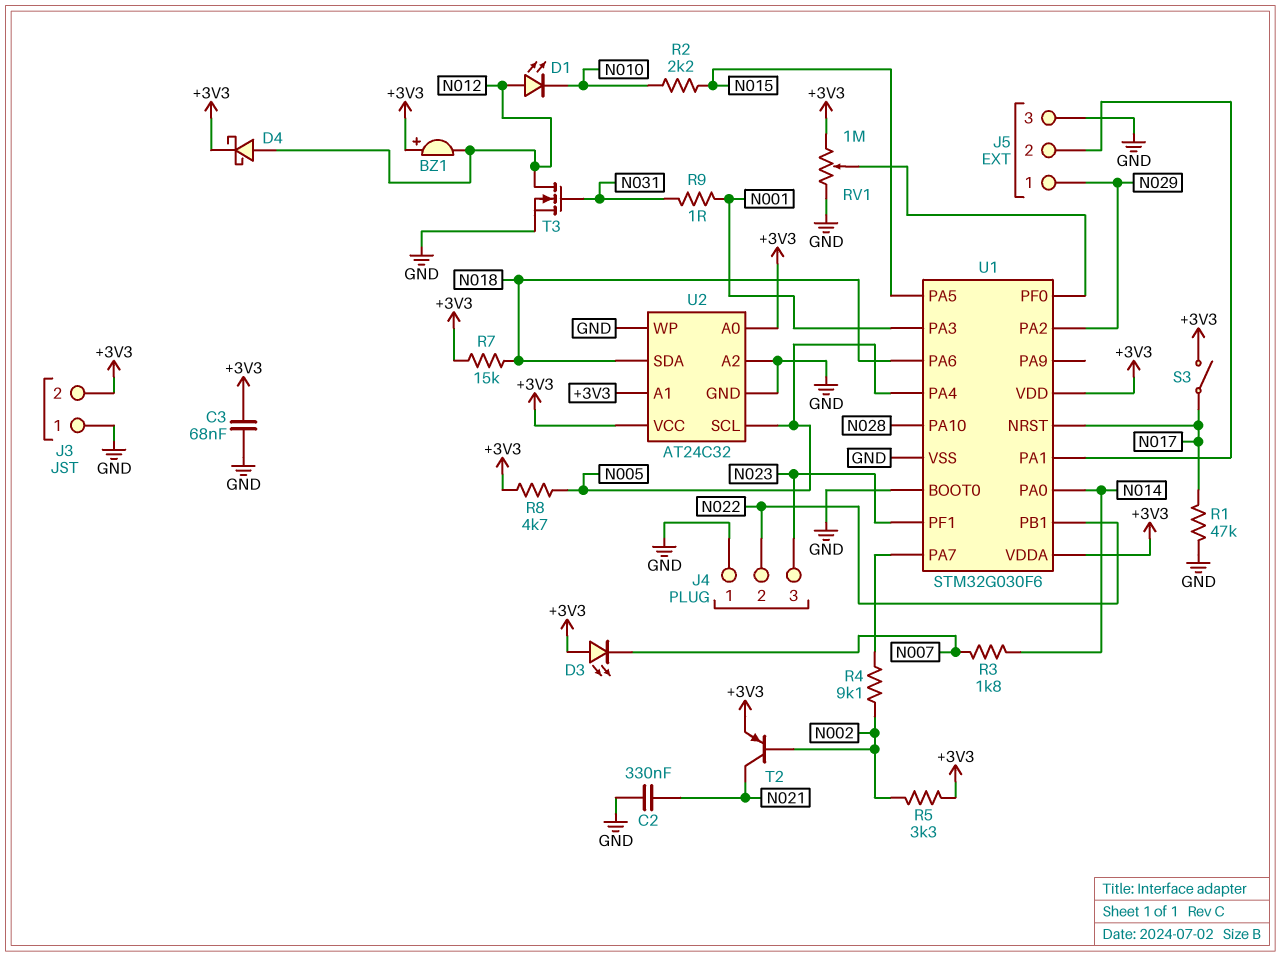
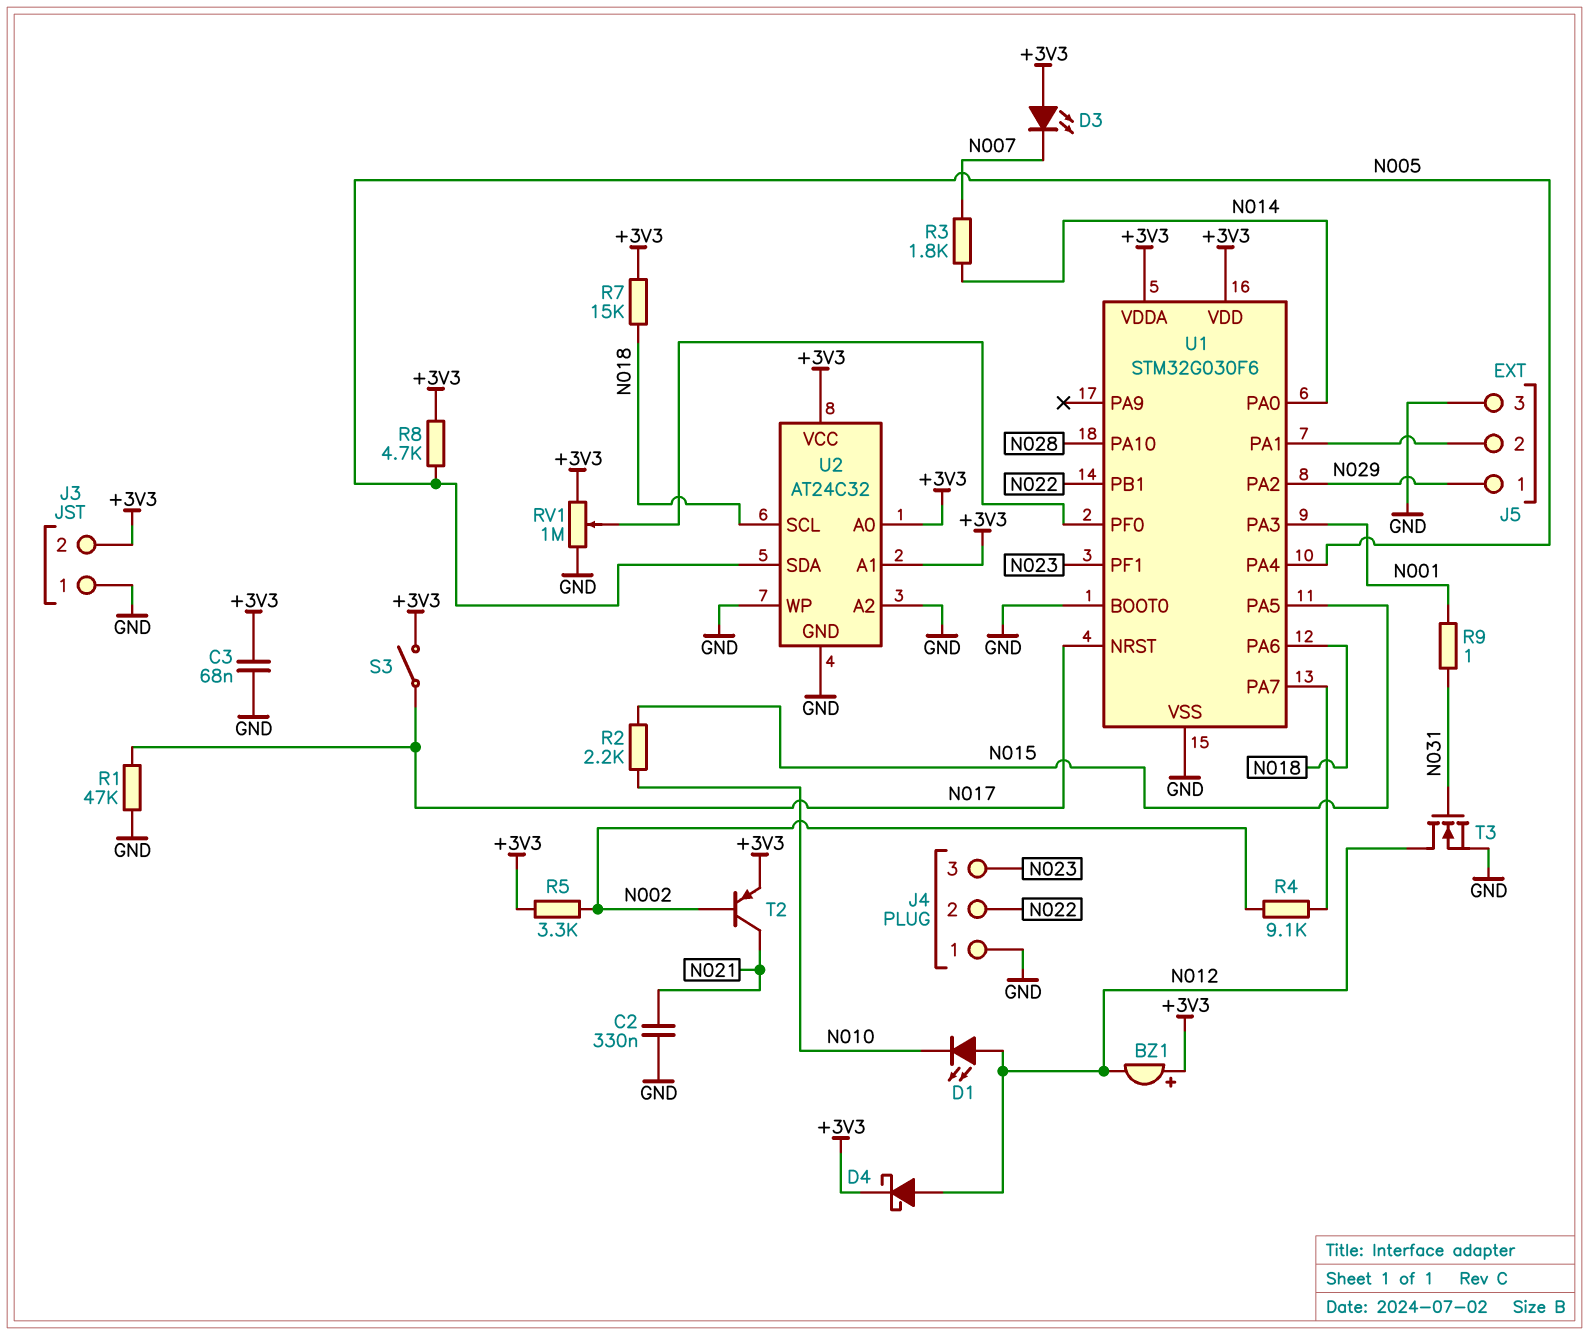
U2 pin SCL: N005 -> N018
U2 pin SDA: N018 -> N005

